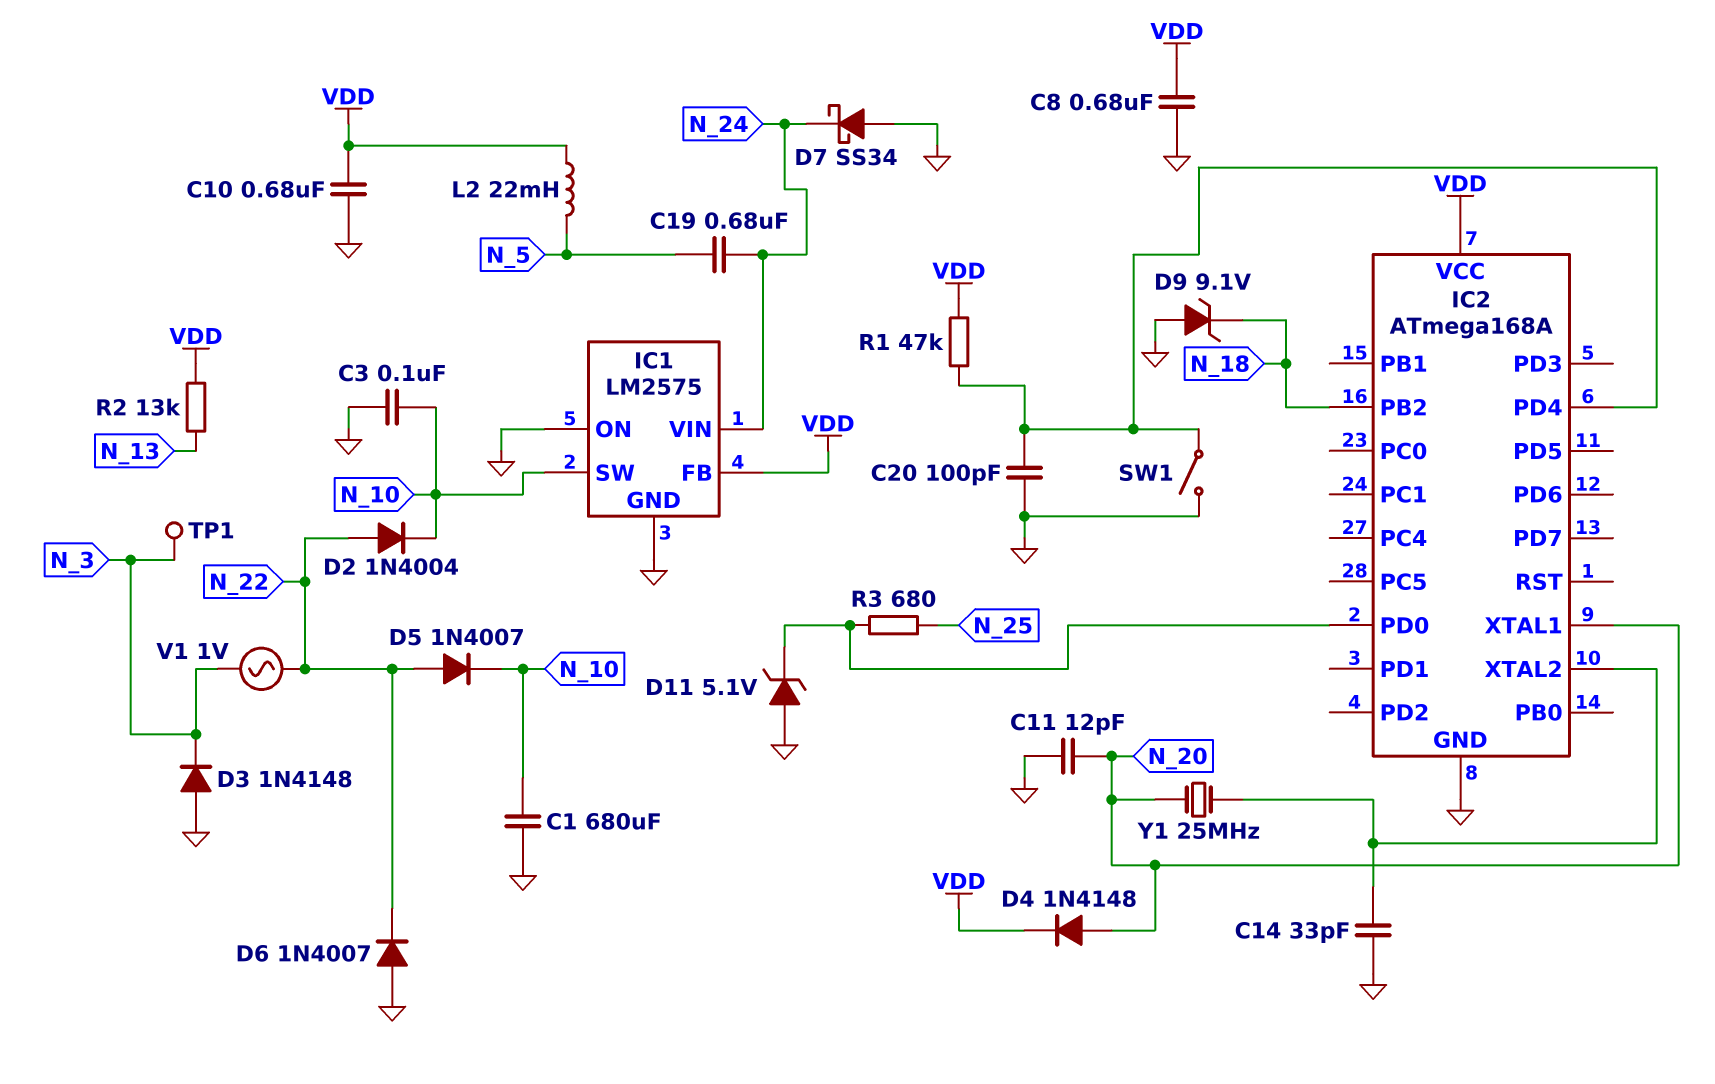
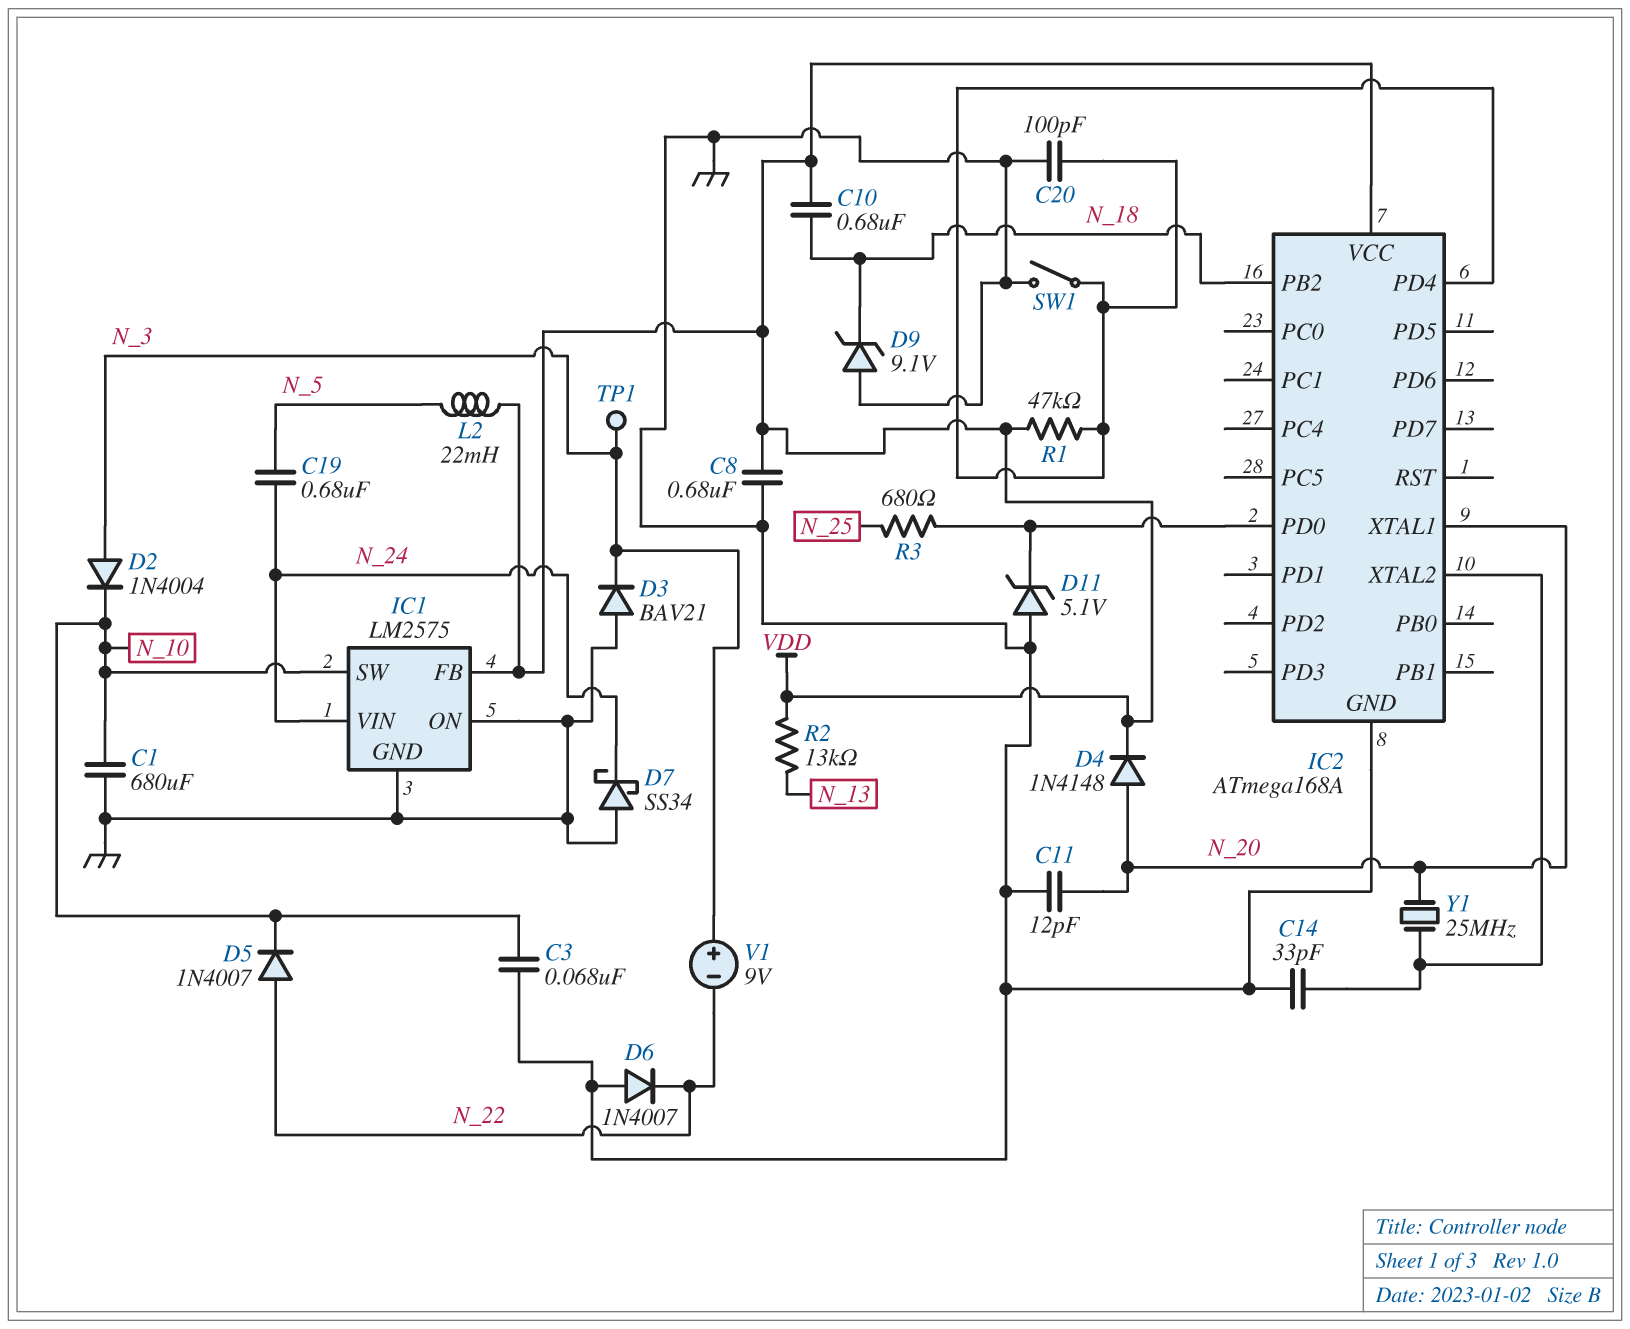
C3: 100nF (GND, N_10) -> 68nF (GND, N_10)
C10: 680nF (GND, VDD) -> 680nF (N_18, VDD)
D2: diode 1N4004 (A N_22, K N_10) -> diode 1N4004 (A N_3, K N_10)
D3: diode 1N4148 (A GND, K N_3) -> diode BAV21 (A GND, K N_3)
V1: AC 1V (N_3, N_22) -> 9V (plus N_3, minus N_22)

